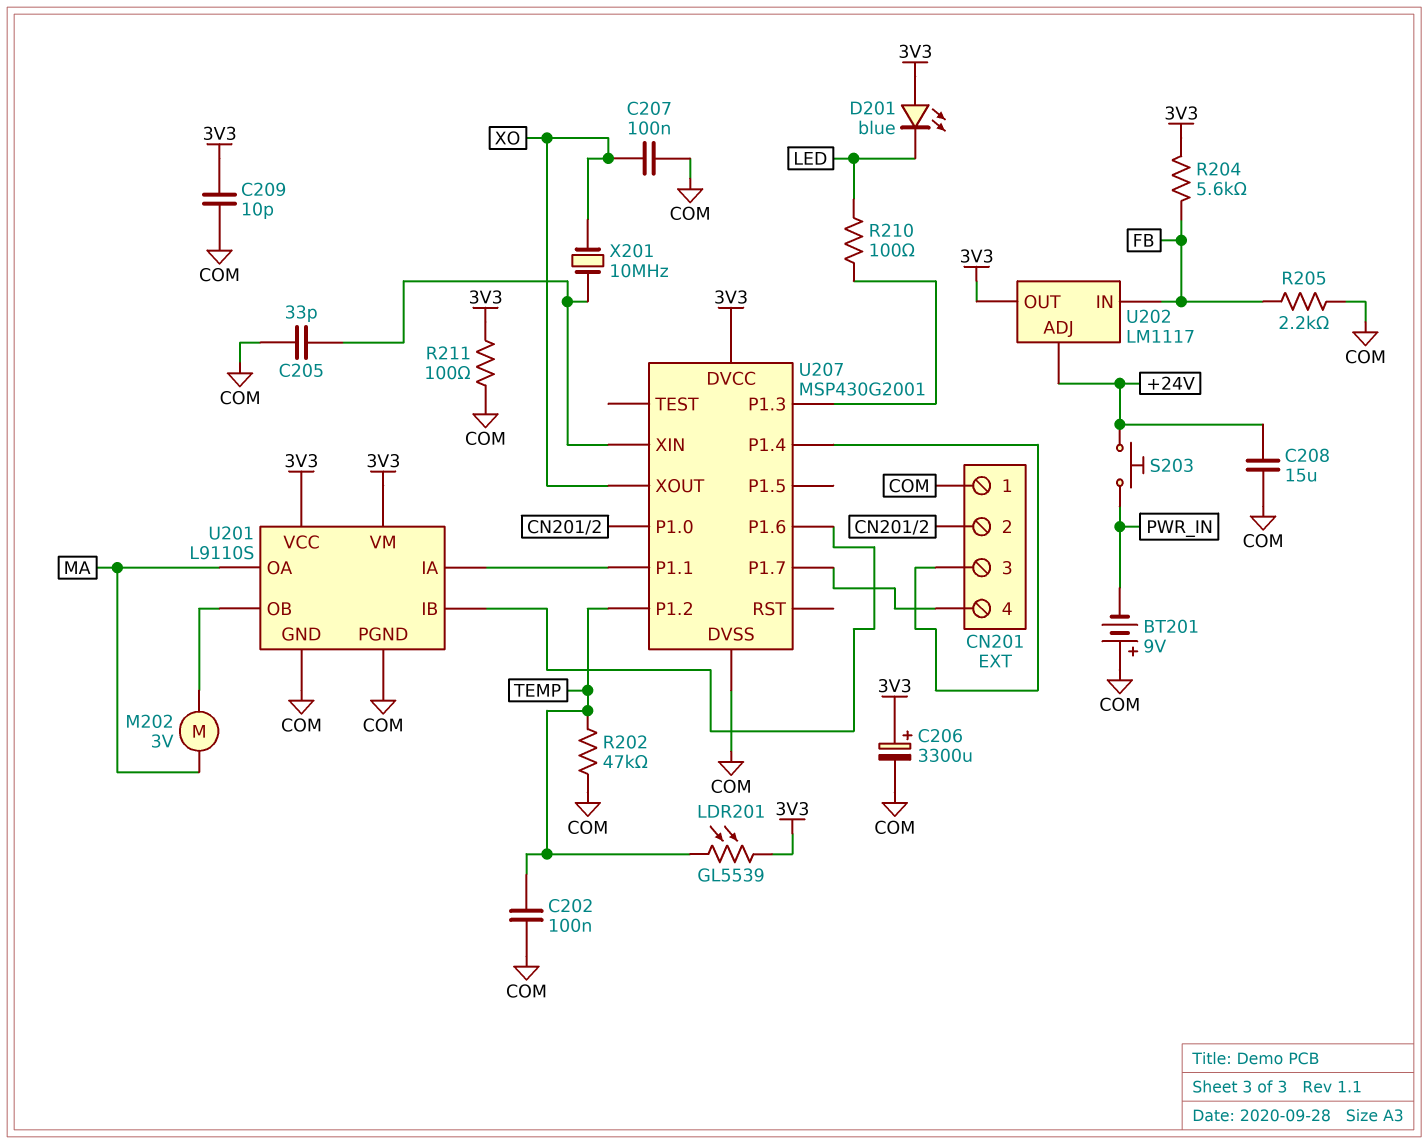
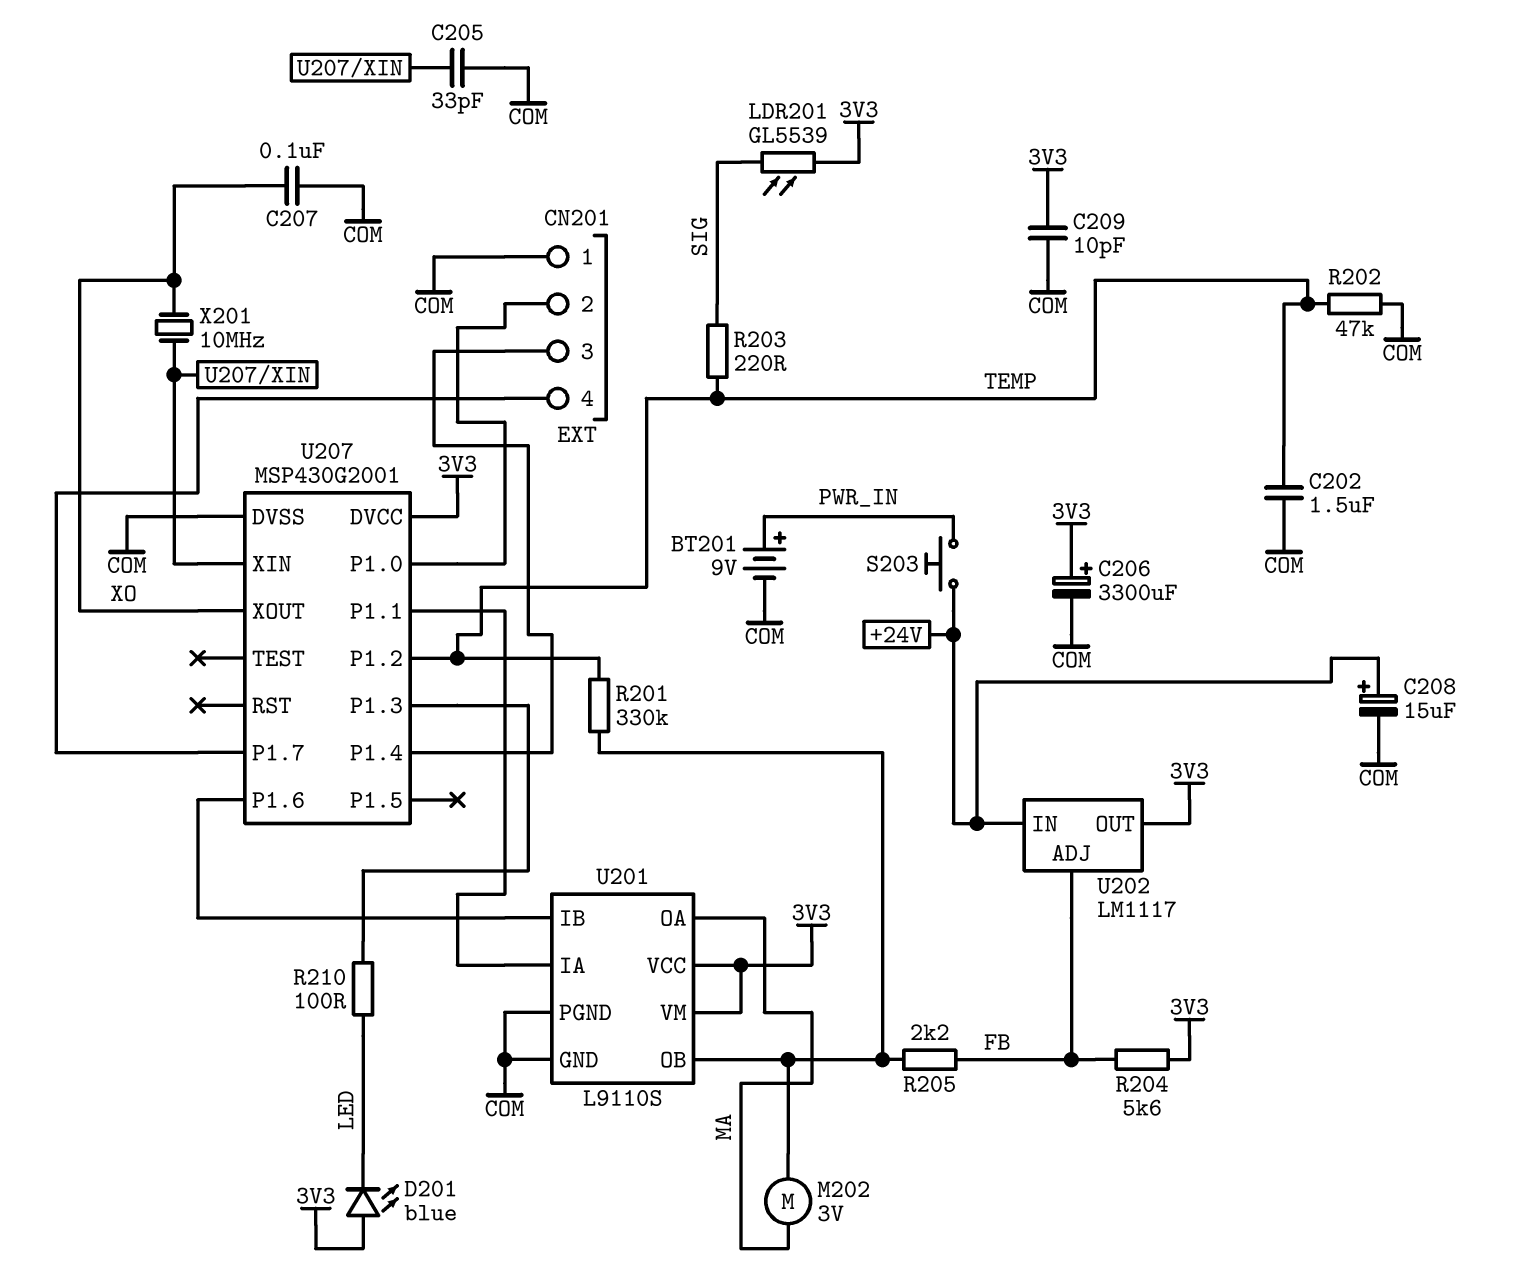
BT201: 9V (plus COM, minus PWR_IN) -> 9V (plus PWR_IN, minus COM)
C202: 100nF (COM, TEMP) -> 1.5uF (COM, TEMP)
C208: 15uF (+24V, COM) -> 15uF (plus +24V, minus COM)
LDR201: GL5539 (3V3, TEMP) -> GL5539 (3V3, SIG)
R201: none -> 330k (TEMP, U201/OB)
R203: none -> 220 (SIG, TEMP)
R205: 2.2k (COM, FB) -> 2.2k (FB, U201/OB)
R211: 100 (3V3, COM) -> none
U202 pin ADJ: +24V -> FB
U202 pin IN: FB -> +24V

